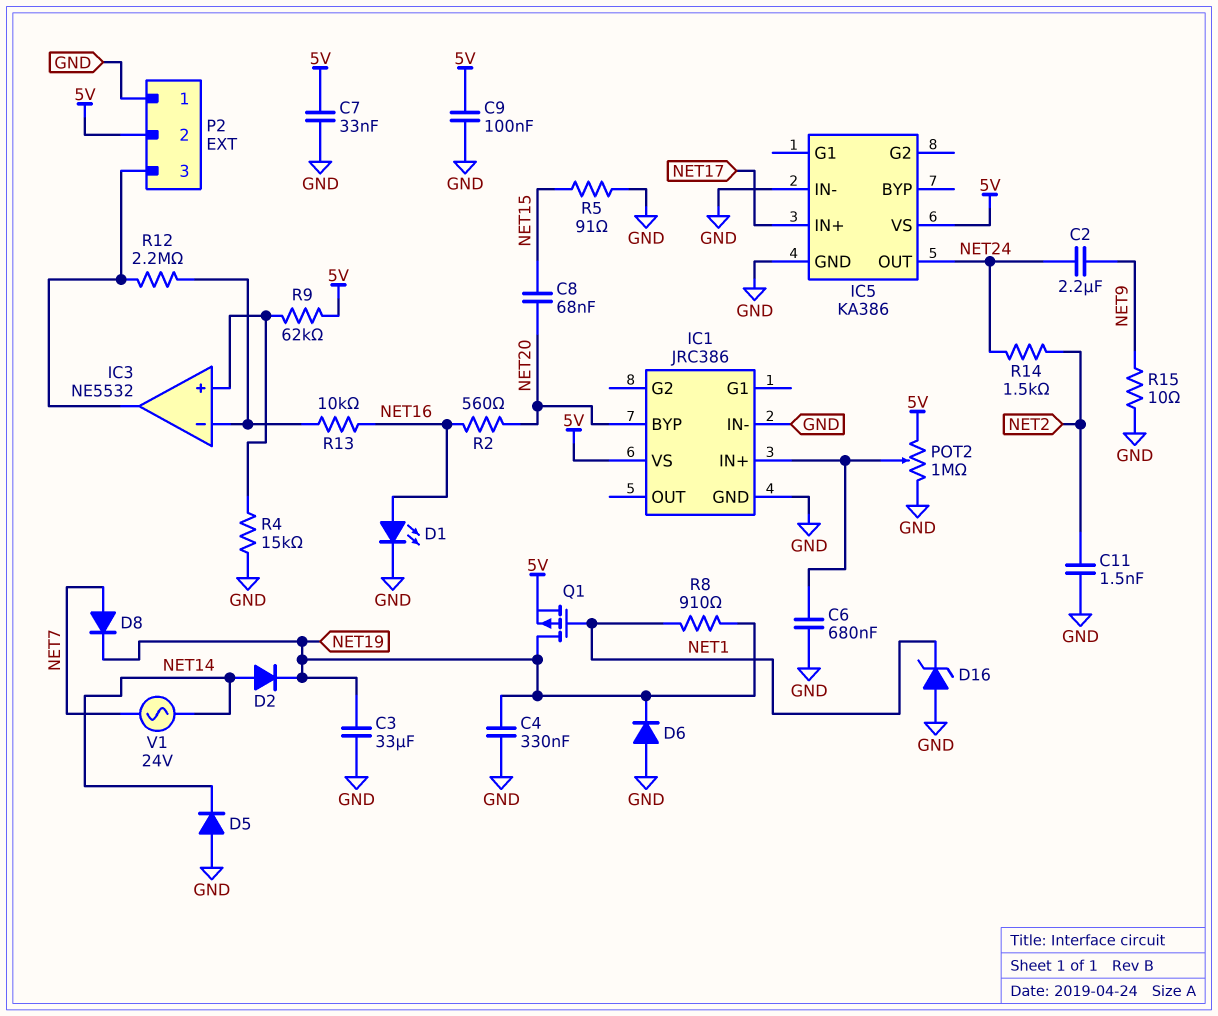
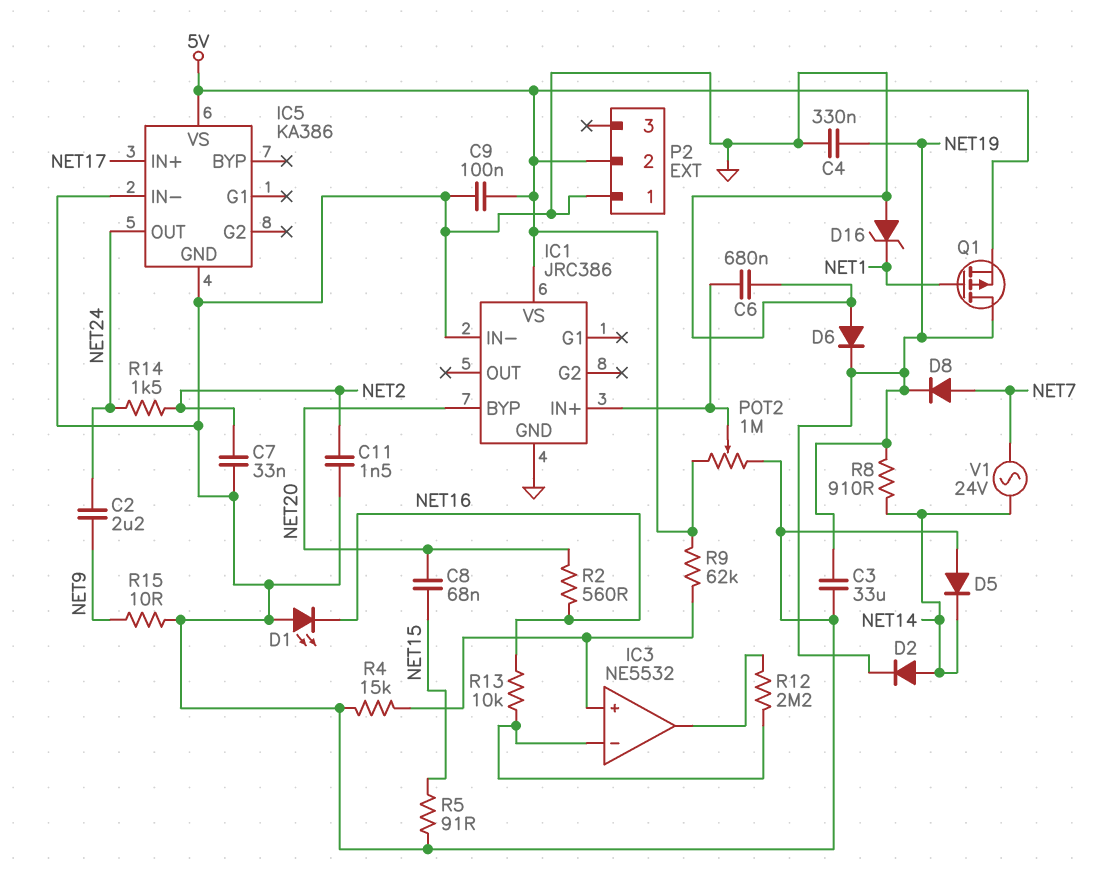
C7: 33nF (5V, GND) -> 33nF (GND, NET2)
D1: LED (A NET16, K GND) -> LED (A GND, K NET16)
P2 pin 3: IC3/out -> none
R8: 910 (NET1, NET19) -> 910 (NET14, NET19)

